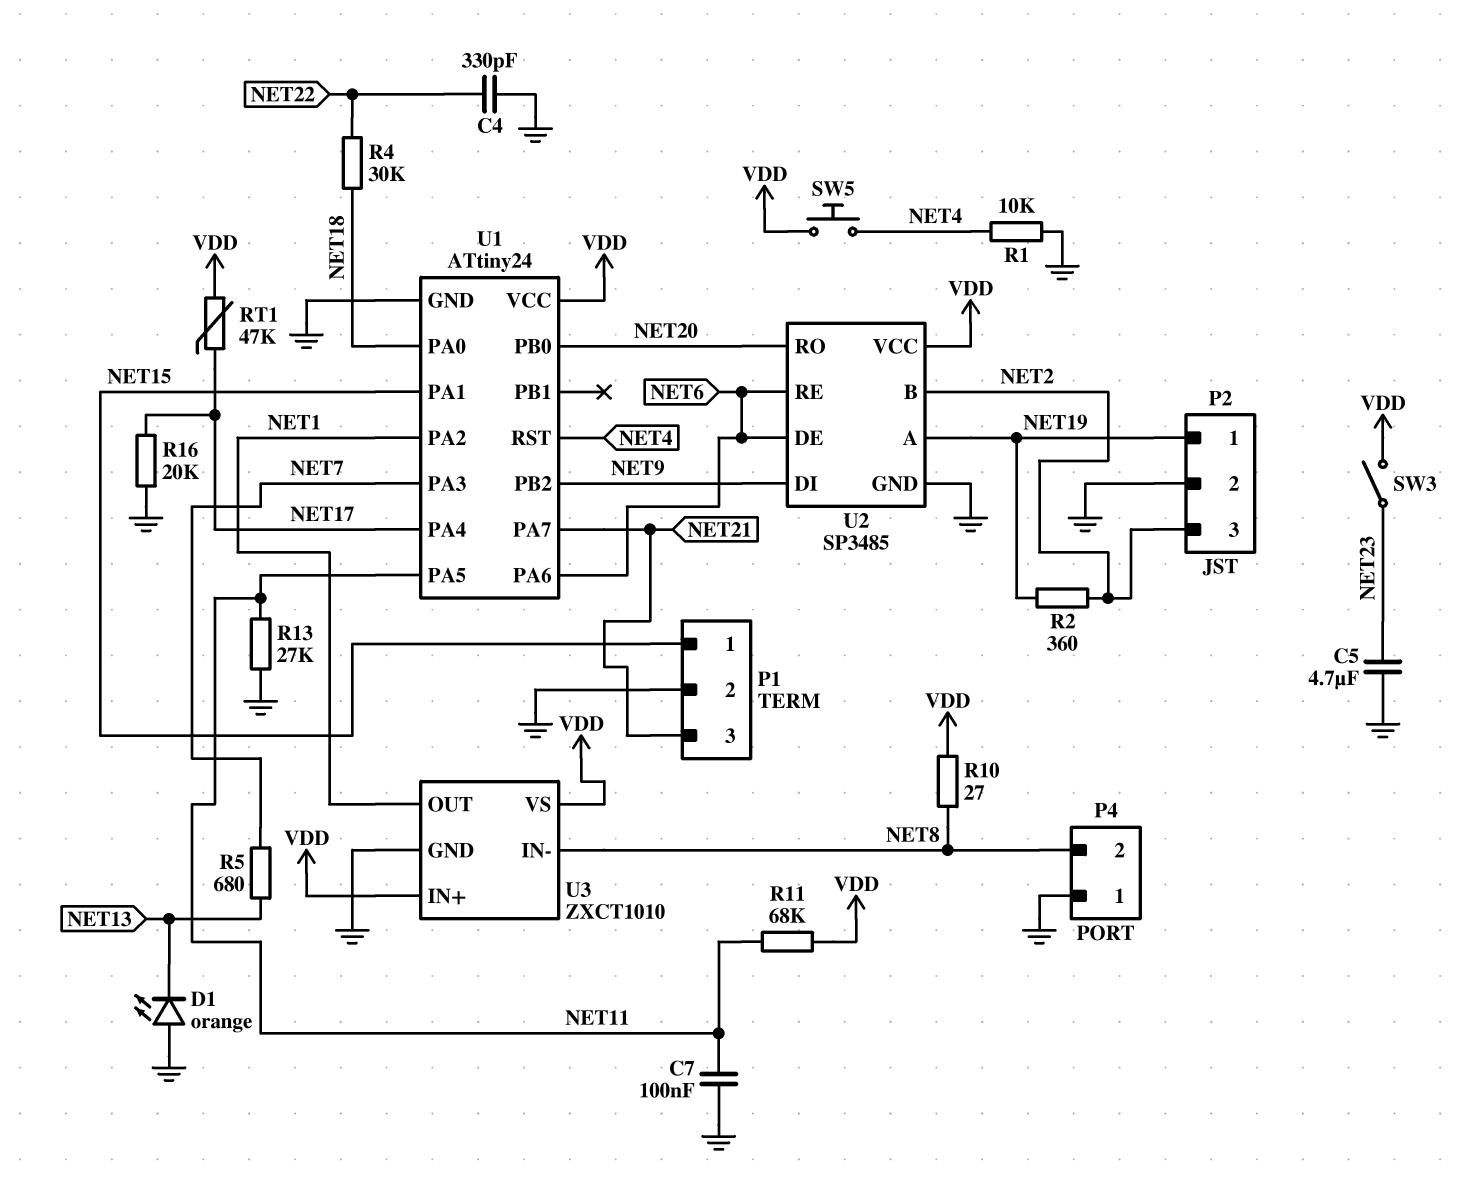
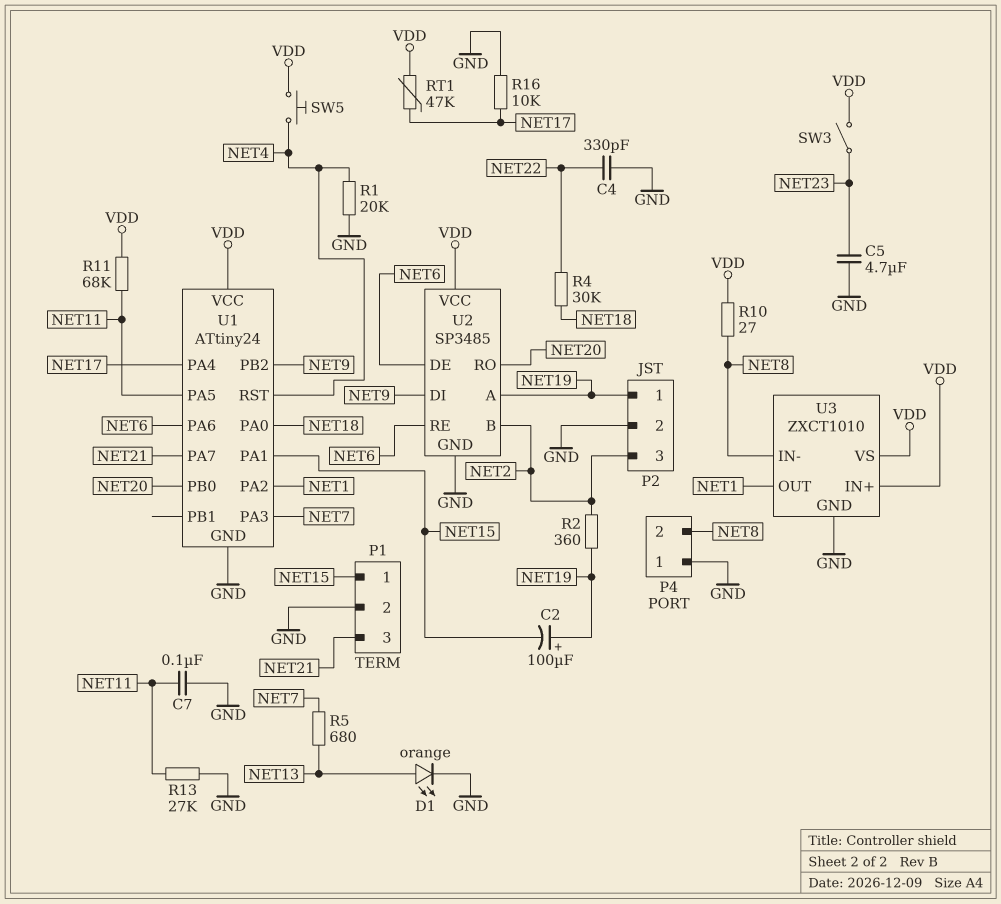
C2: none -> 100uF (plus NET19, minus NET15)
D1: LED orange (A GND, K NET13) -> LED orange (A NET13, K GND)
R1: 10k (GND, NET4) -> 20k (GND, NET4)
R16: 20k (GND, NET17) -> 10k (GND, NET17)

